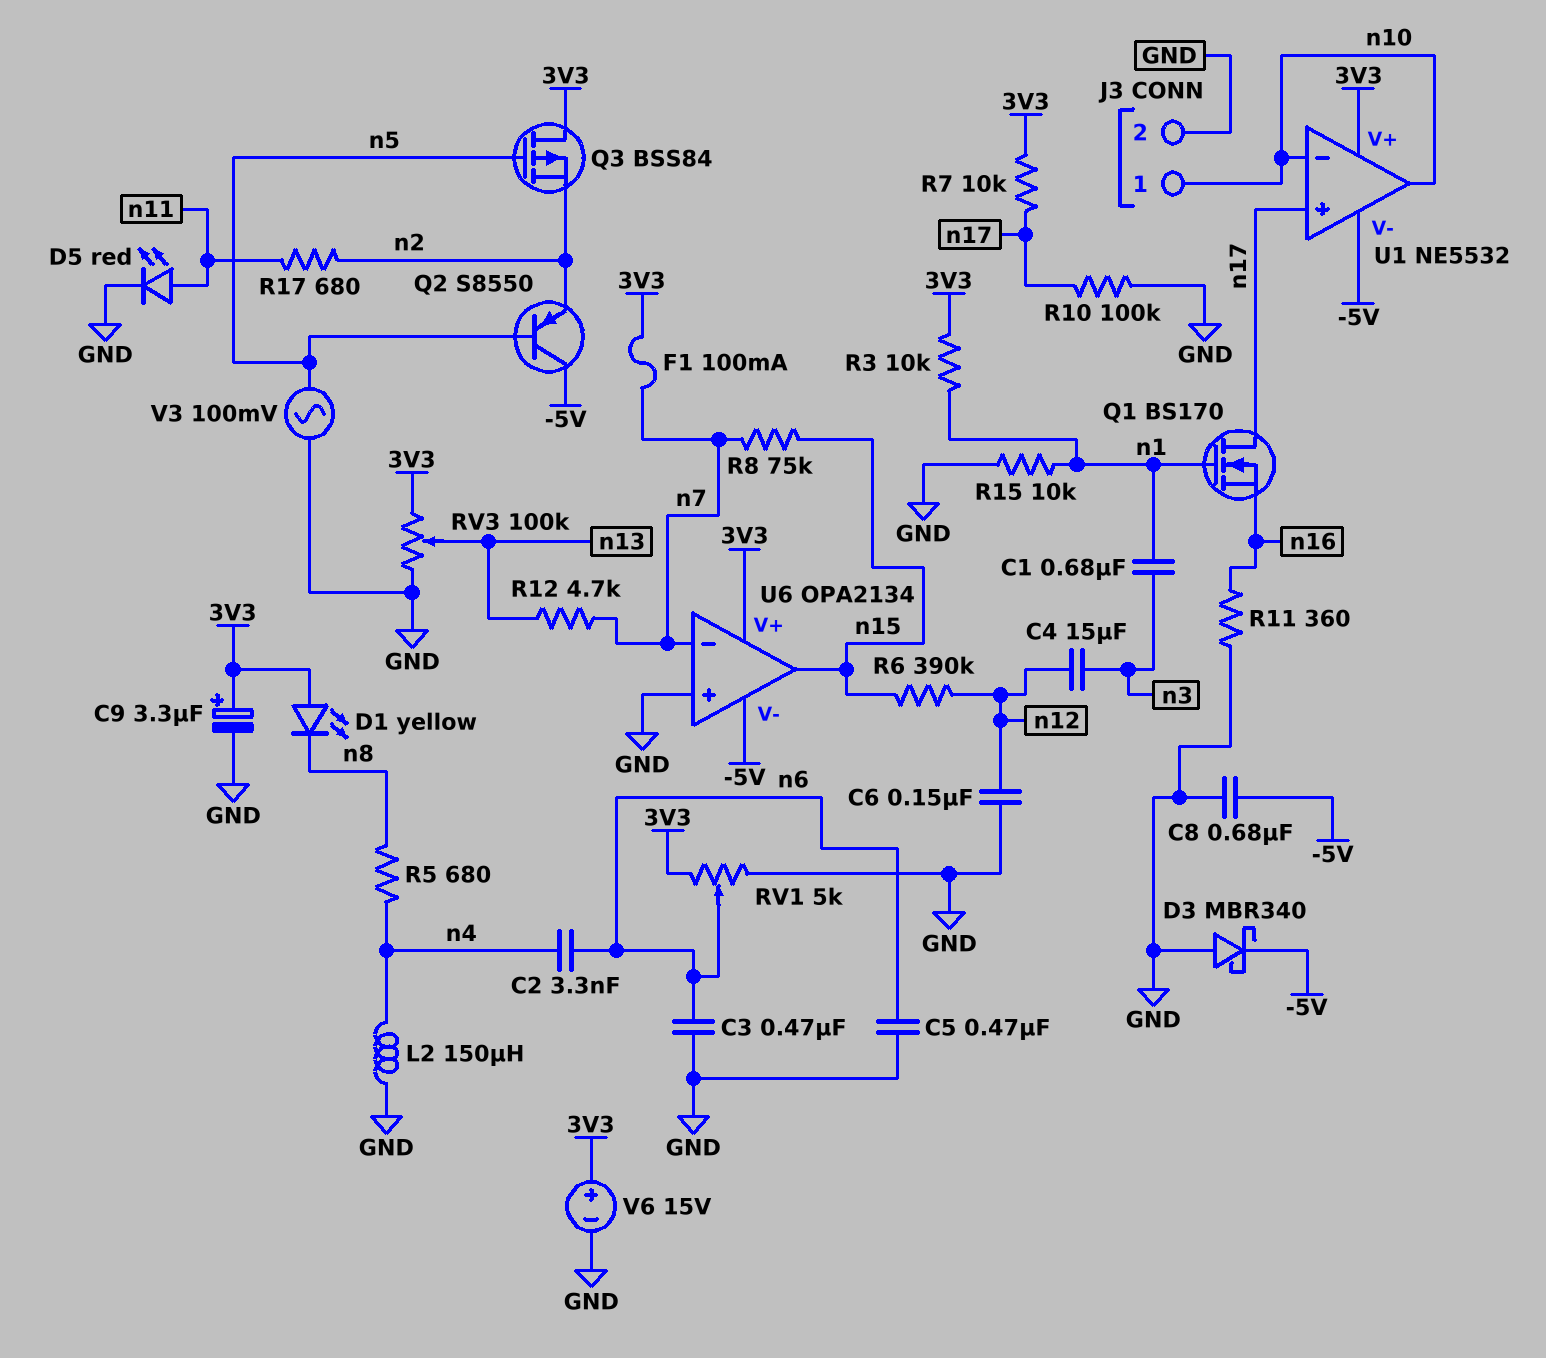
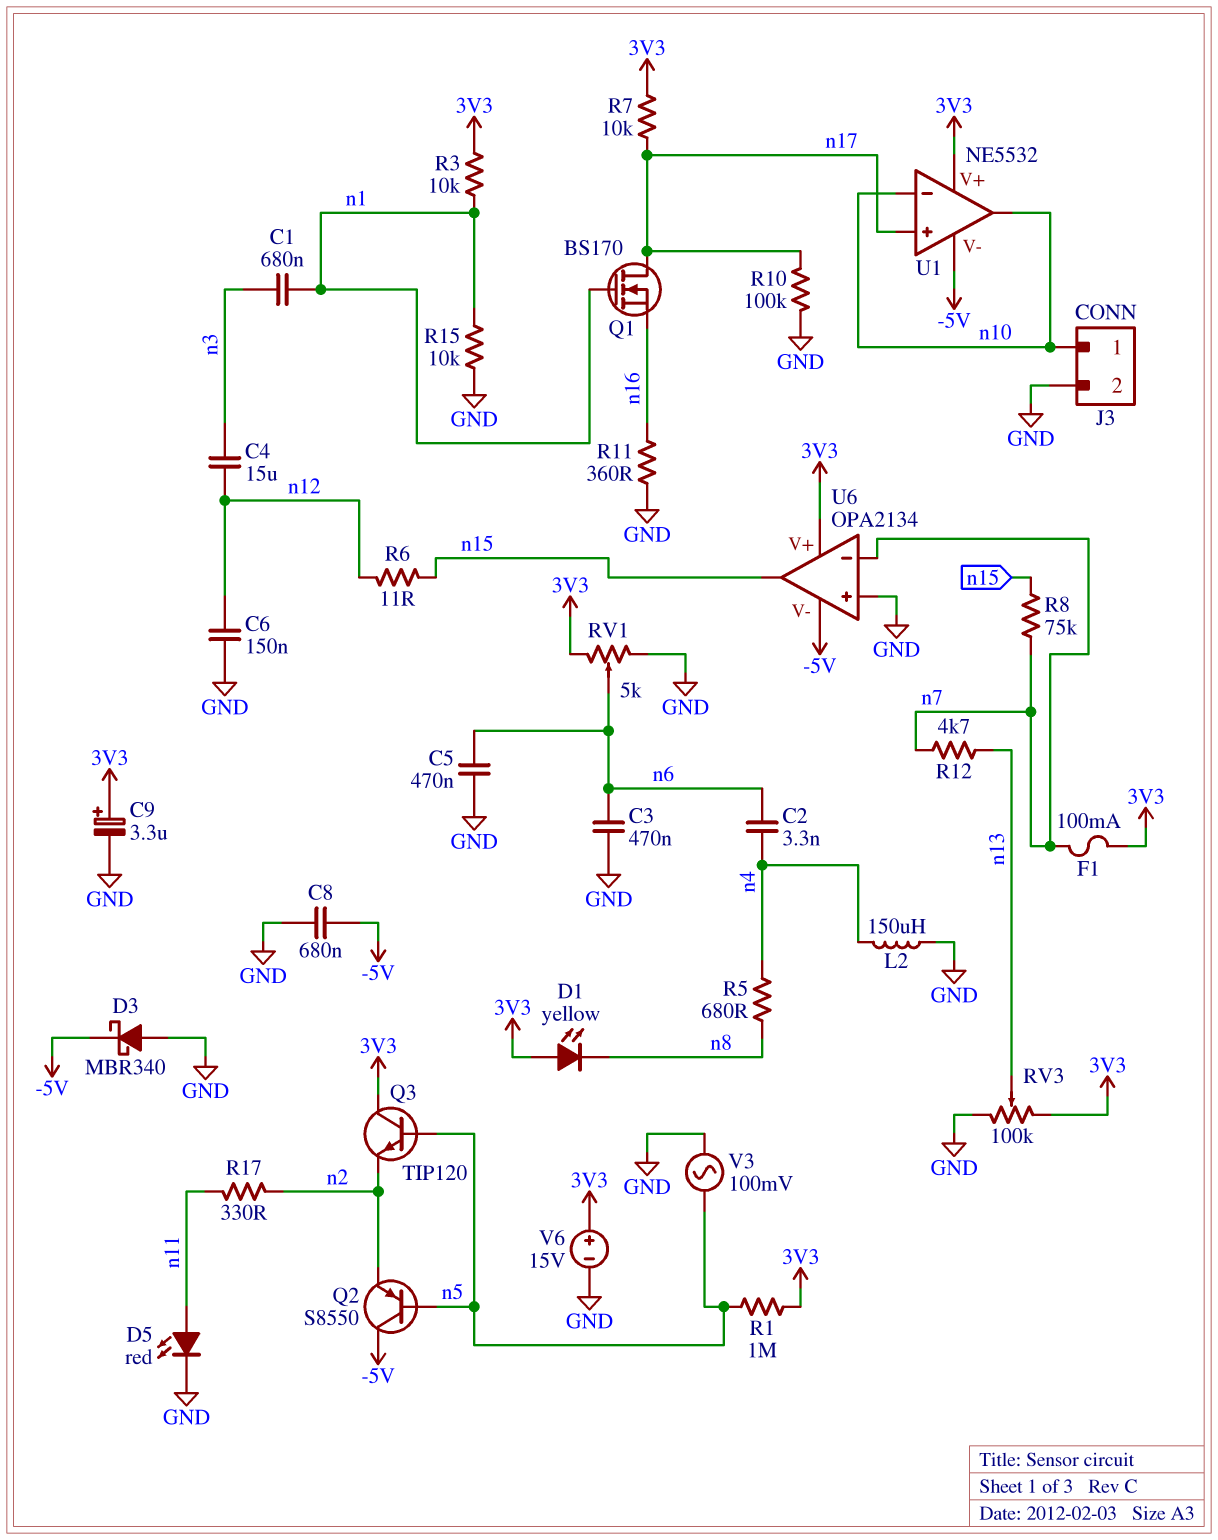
Q3: PMOS BSS84 (G n5, D 3V3, S n2) -> NPN TIP120 (B n5, C 3V3, E n2)
R1: none -> 1M (3V3, n5)
R6: 390k (n12, n15) -> 11 (n12, n15)
R17: 680 (n2, n11) -> 330 (n2, n11)

